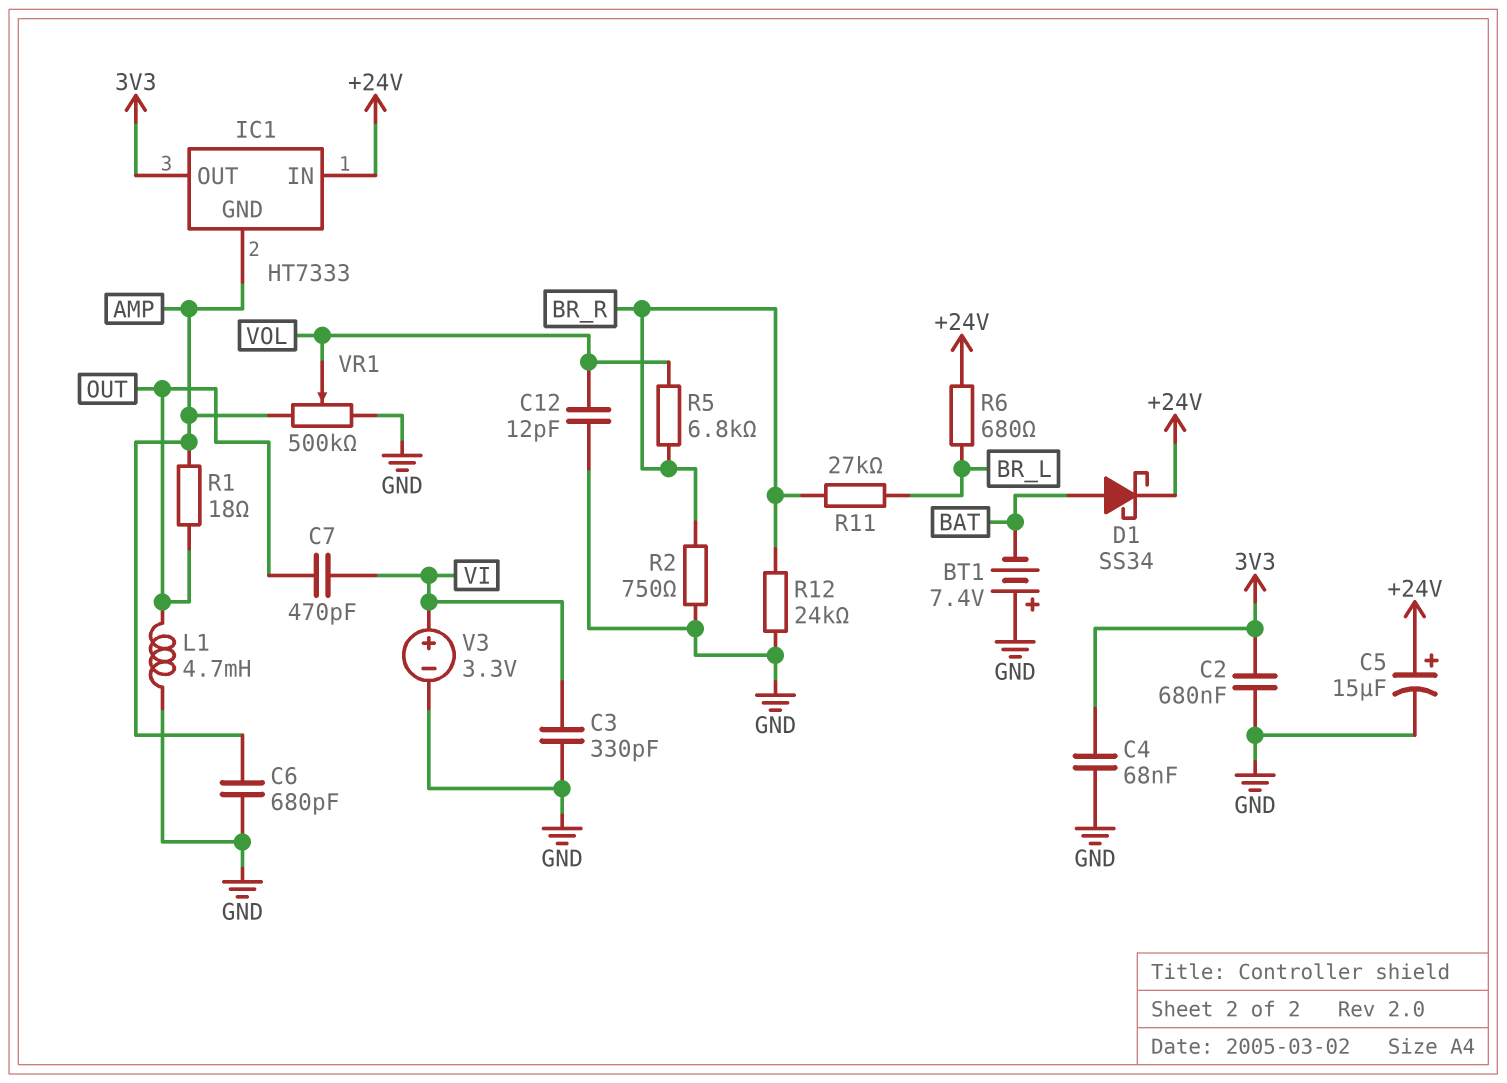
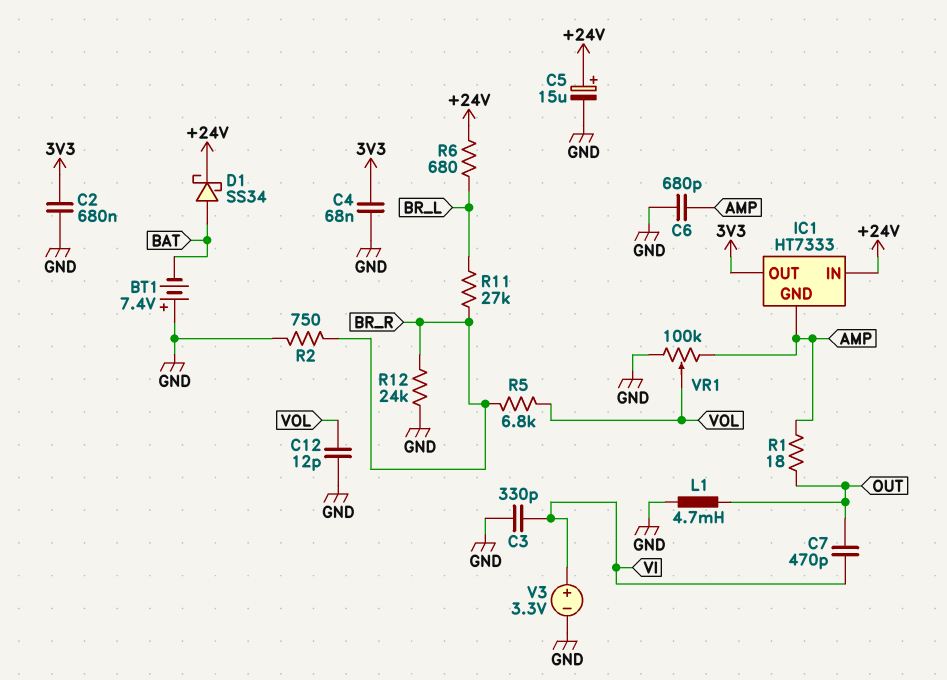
VR1: 500k (AMP, GND, wiper VOL) -> 100k (AMP, GND, wiper VOL)

